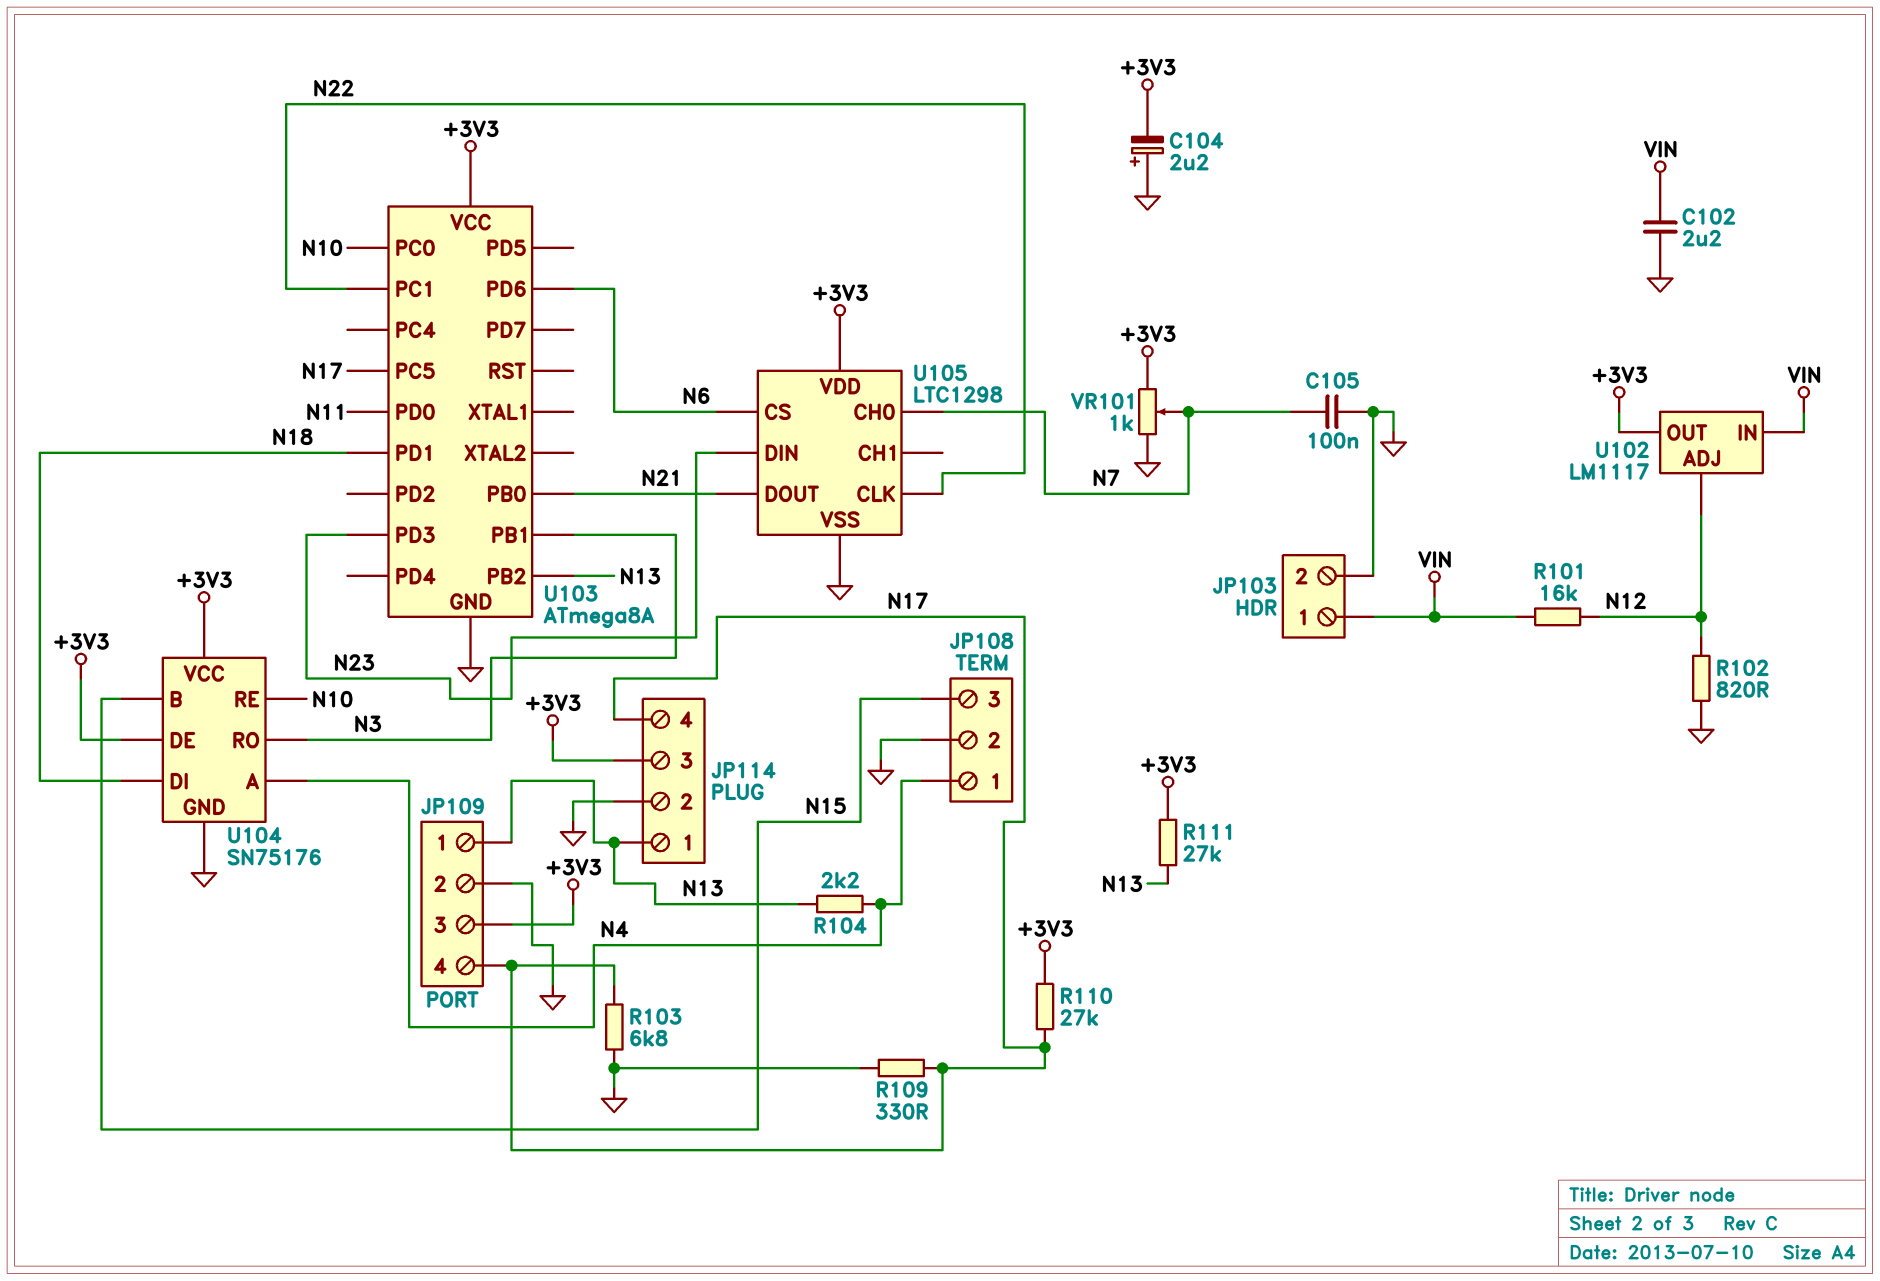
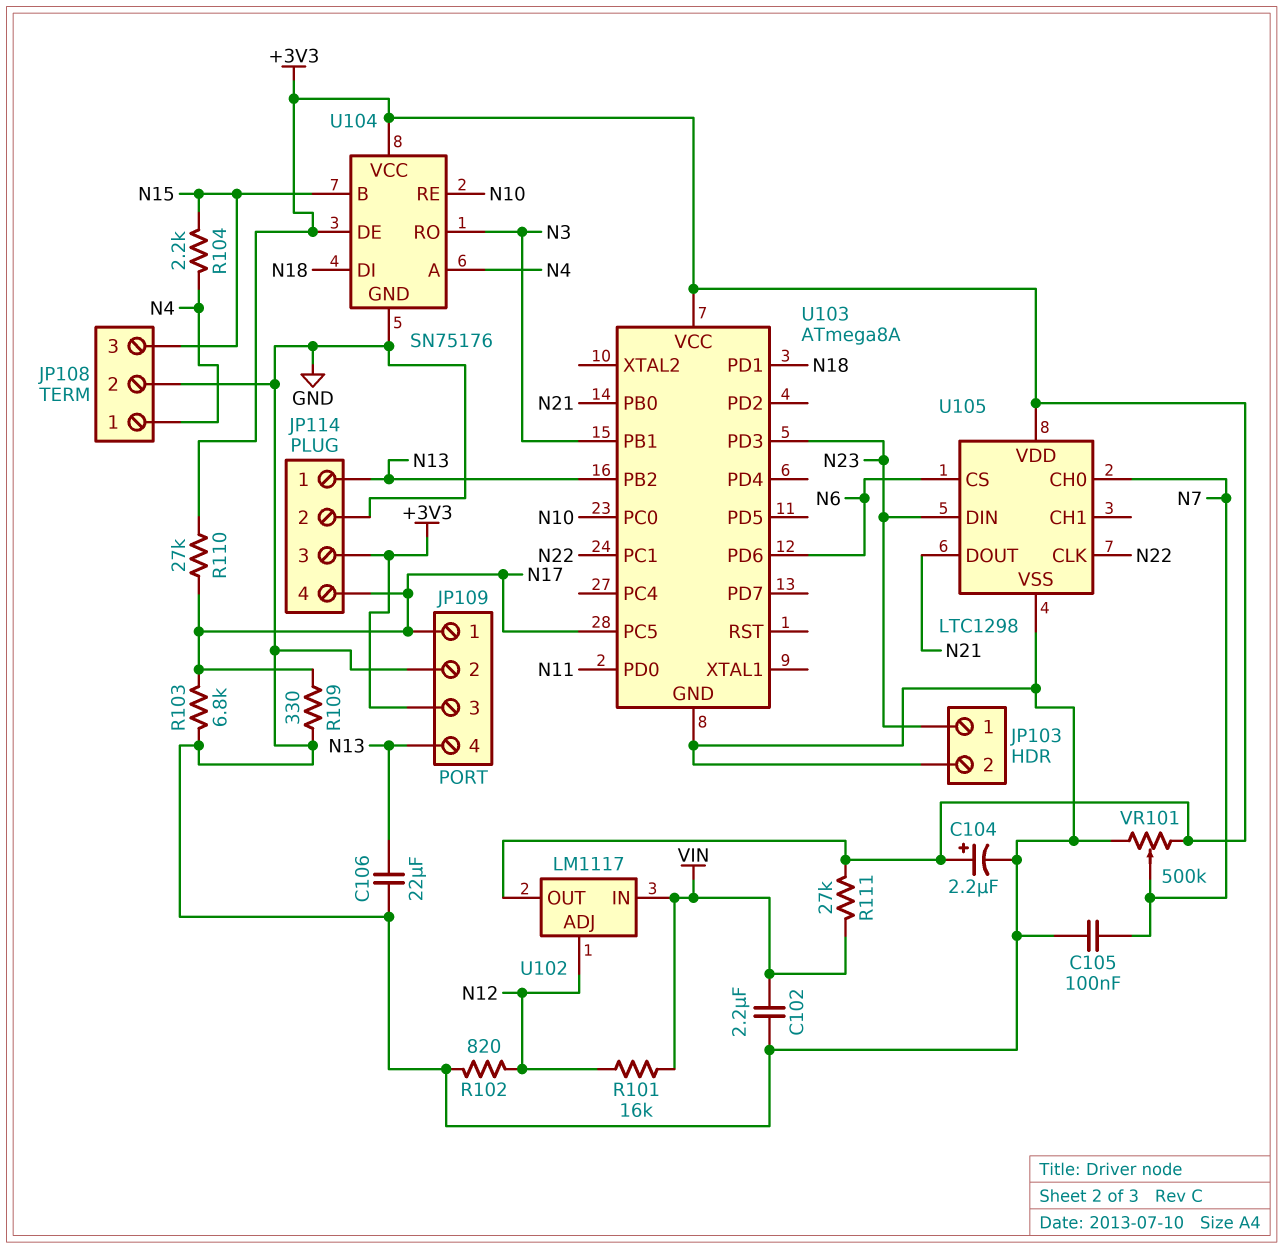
C104: 2.2uF (plus GND, minus +3V3) -> 2.2uF (plus +3V3, minus GND)
C106: none -> 22uF (GND, N13)
JP103 pin 1: VIN -> N23
JP109 pin 1: N13 -> N17
JP109 pin 4: N17 -> N13
R104: 2.2k (N4, N13) -> 2.2k (N4, N15)
R111: 27k (+3V3, N13) -> 27k (+3V3, VIN)
VR101: 1k (+3V3, GND, wiper N7) -> 500k (+3V3, GND, wiper N7)

